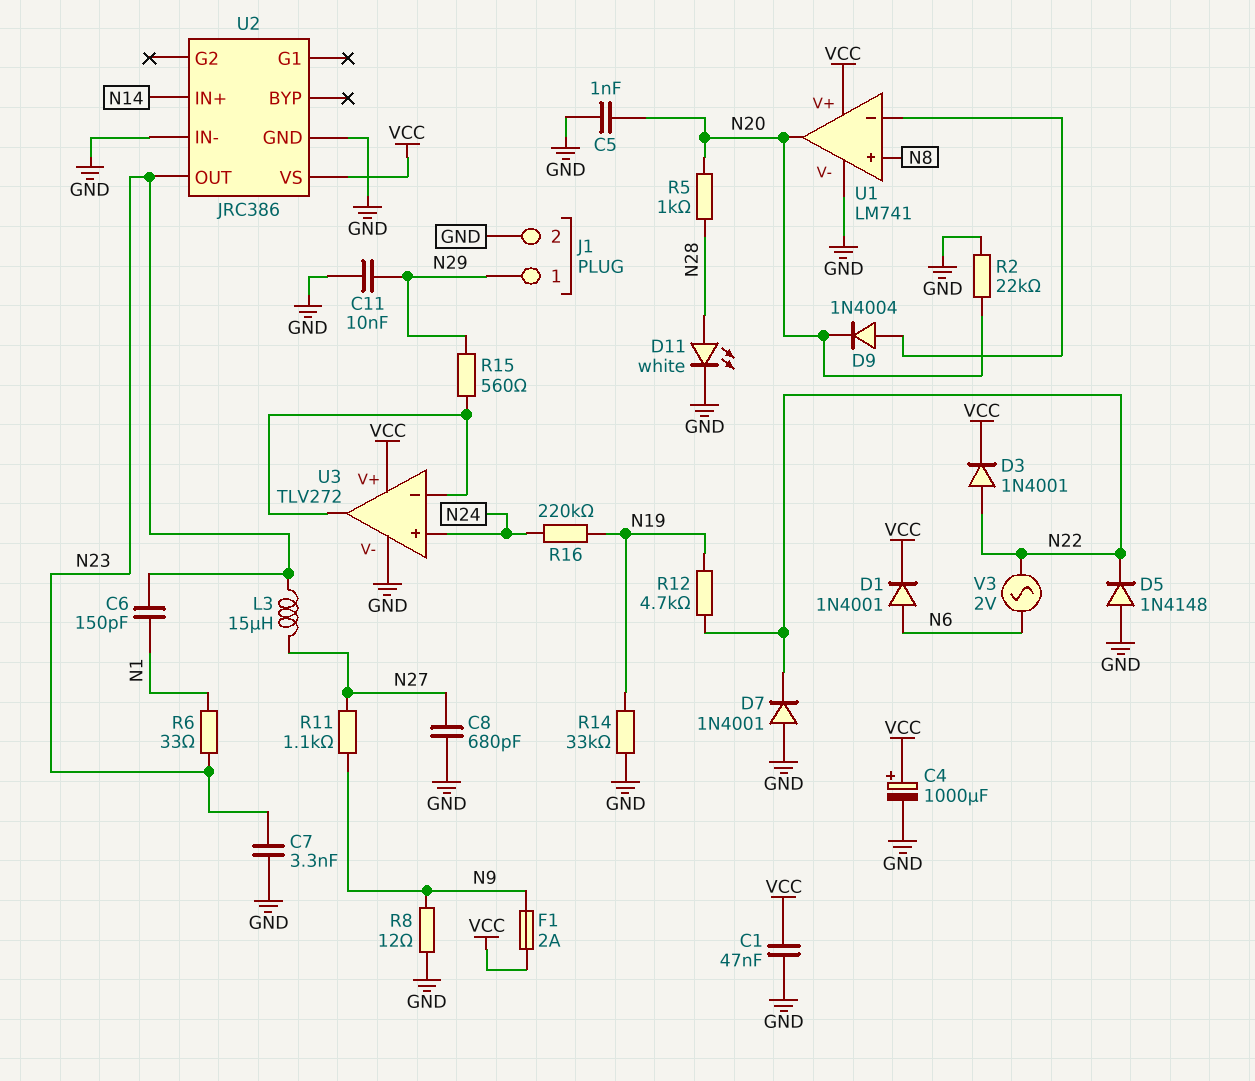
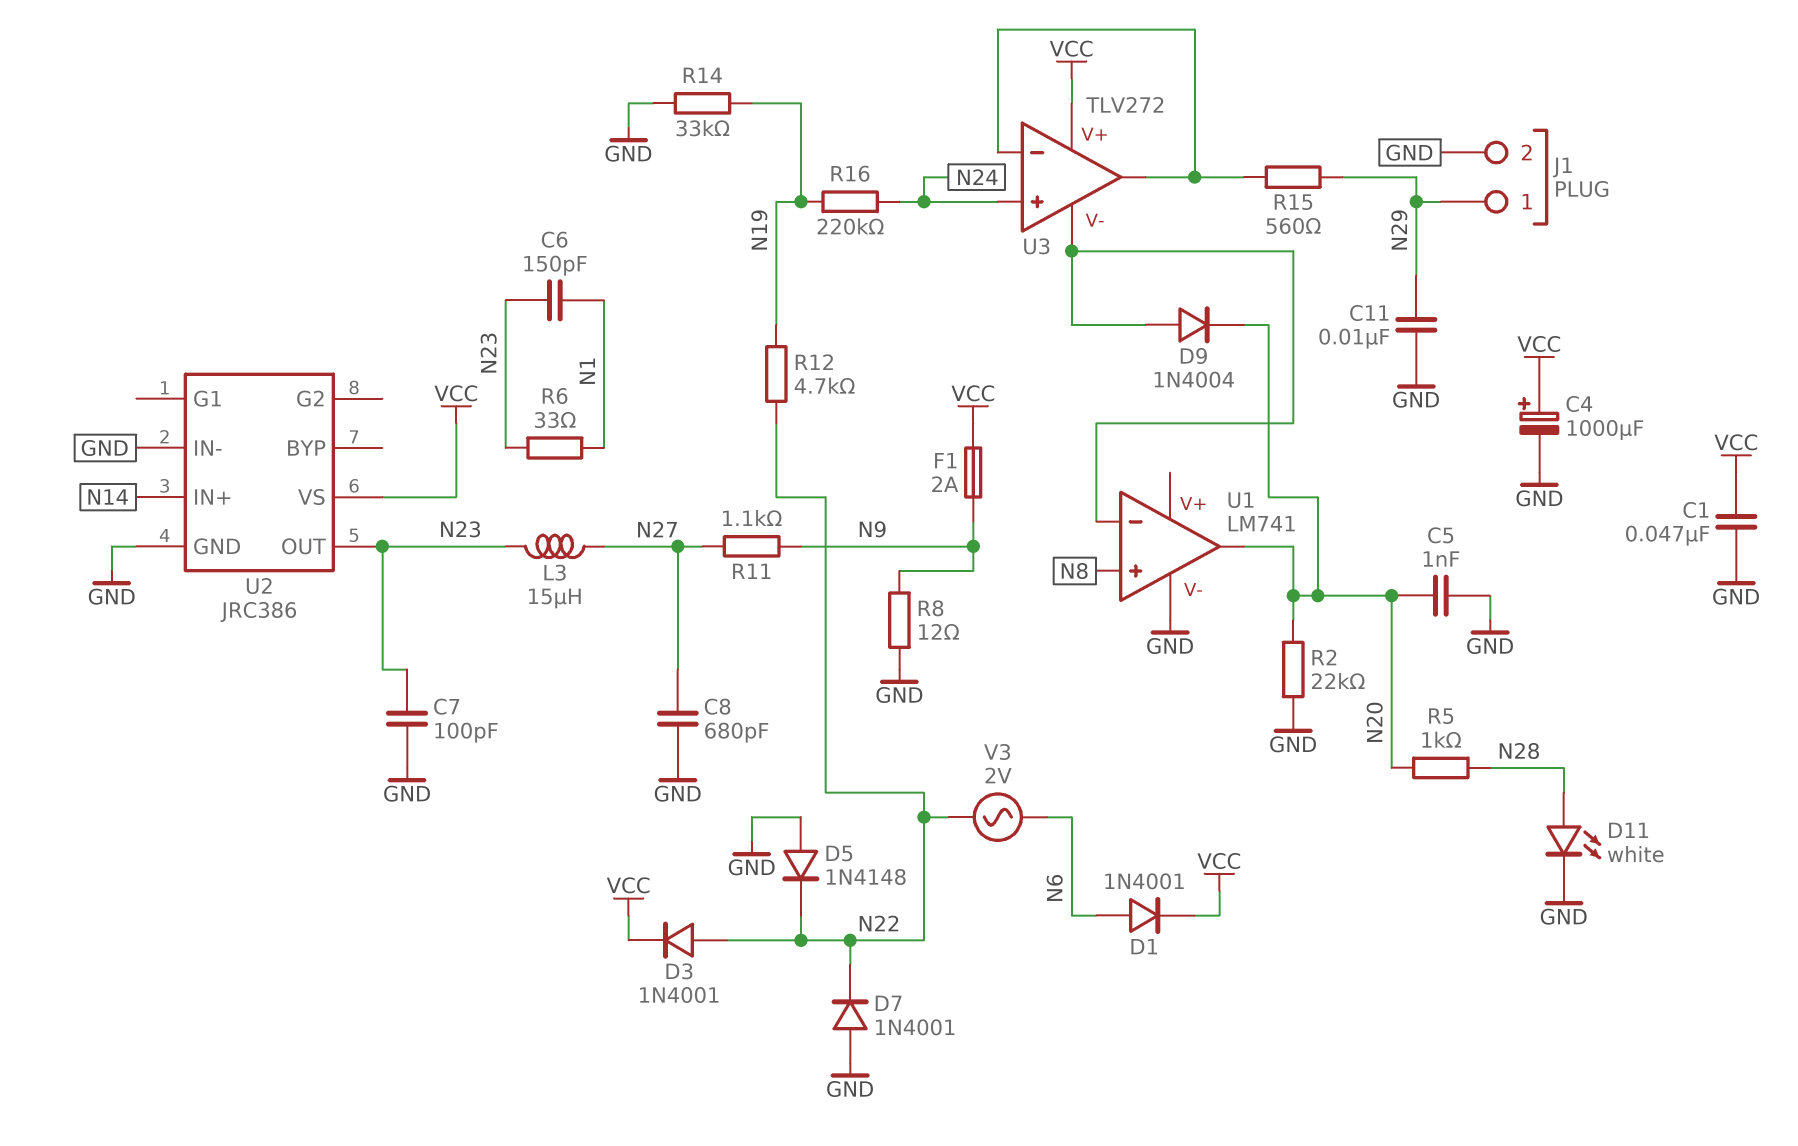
C7: 3.3nF (GND, N23) -> 100pF (GND, N23)
U1 pin V+: VCC -> none
U3 pin V-: GND -> U1/in-

